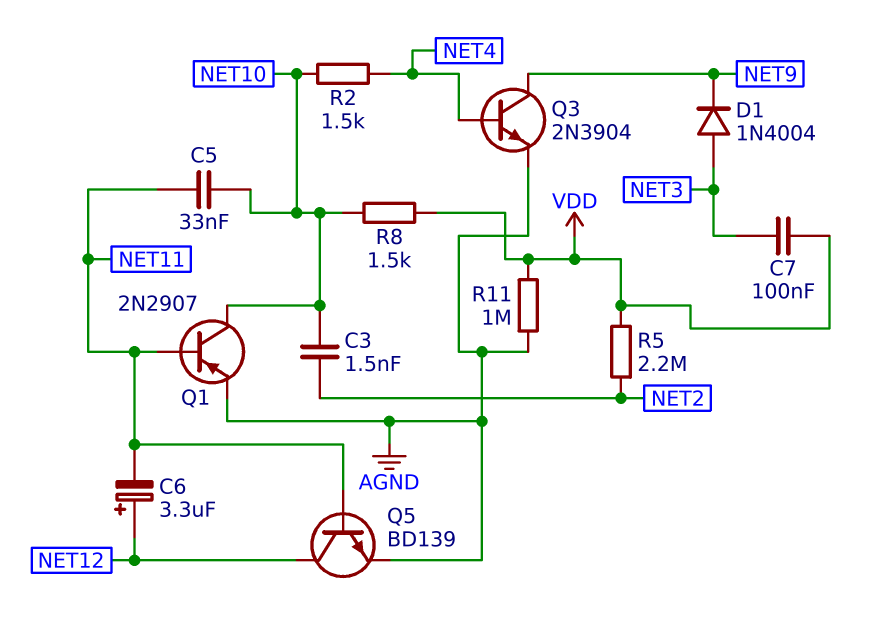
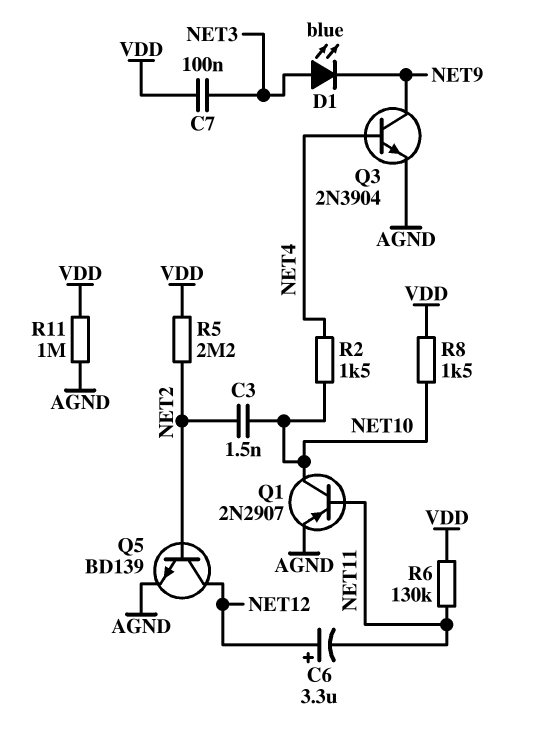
C5: 33nF (NET10, NET11) -> none
D1: diode 1N4004 (A NET3, K NET9) -> LED blue (A NET3, K NET9)
Q5: NPN BD139 (B NET11, C NET12, E AGND) -> NPN BD139 (B NET2, C NET12, E AGND)
R6: none -> 130k (NET11, VDD)

